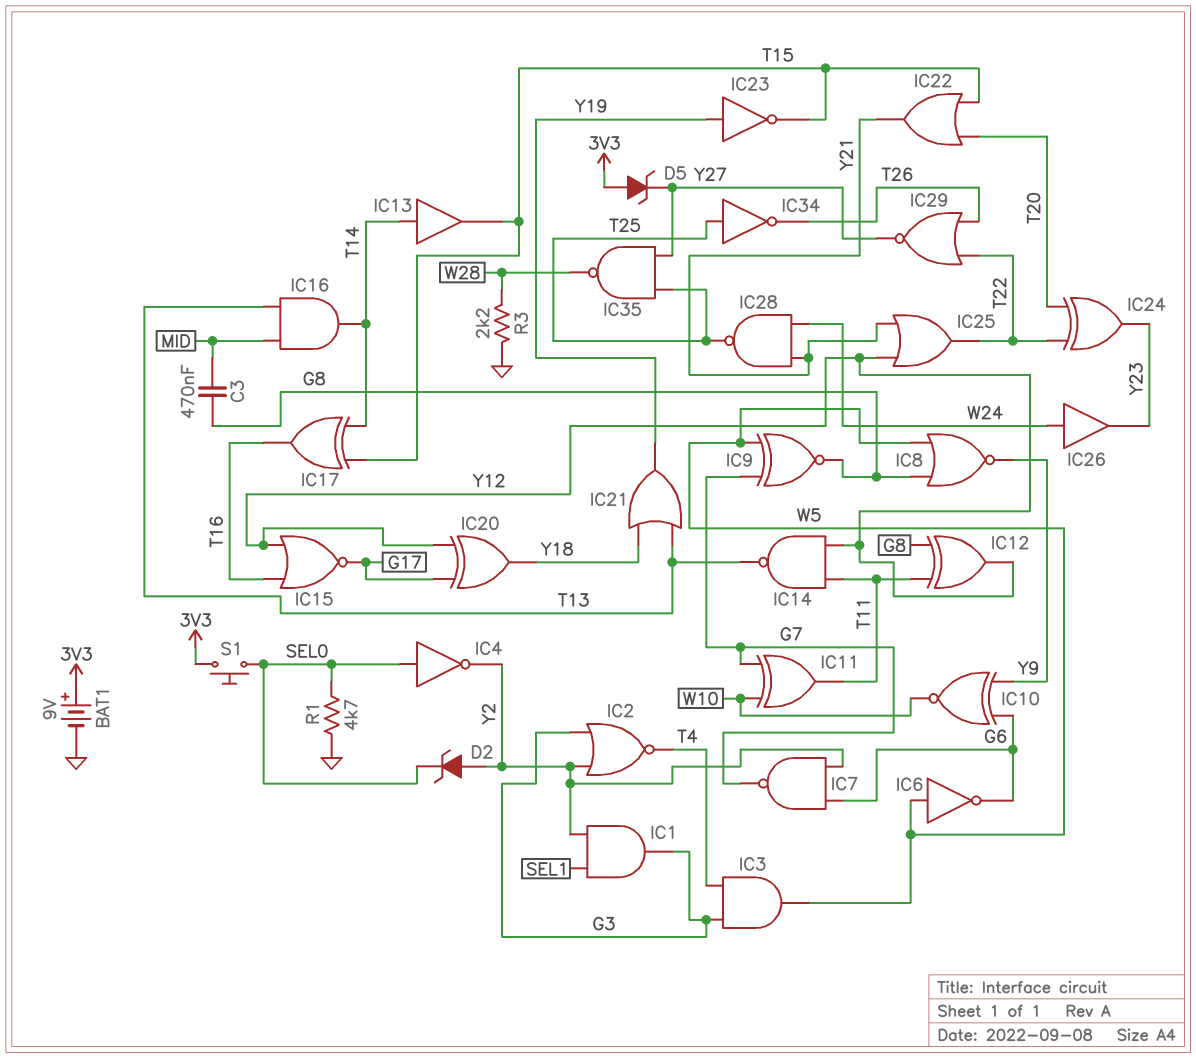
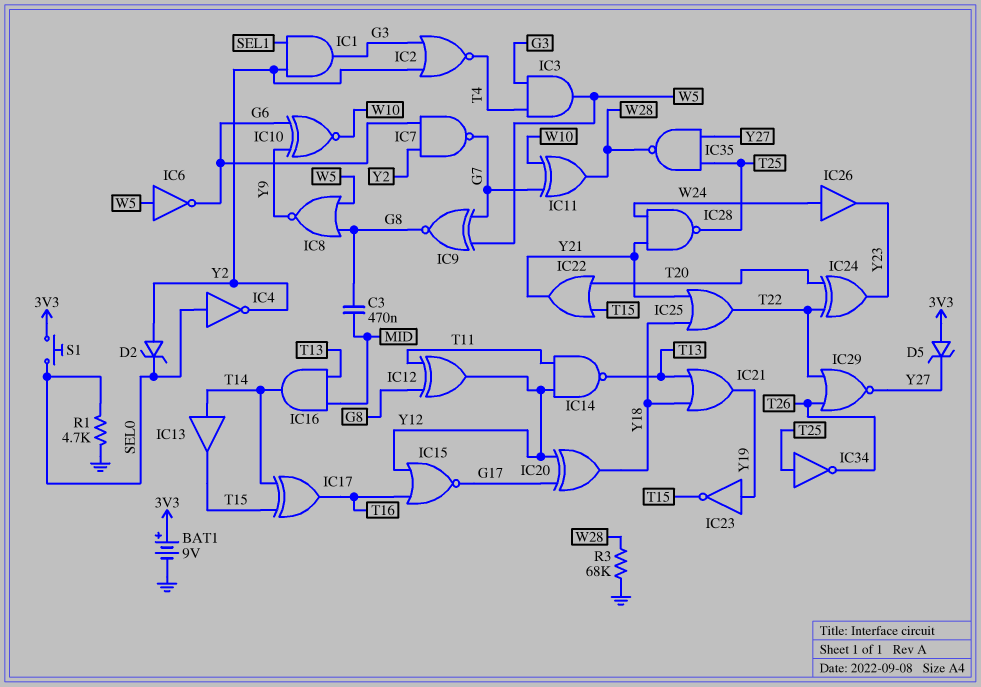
IC11: XOR (in G7, in W10, out T11) -> XOR (in G7, in W10, out W28)
IC25: OR (in Y12, in Y21, out T22) -> OR (in Y18, in Y21, out T22)
R3: 2.2k (GND, W28) -> 68k (GND, W28)

